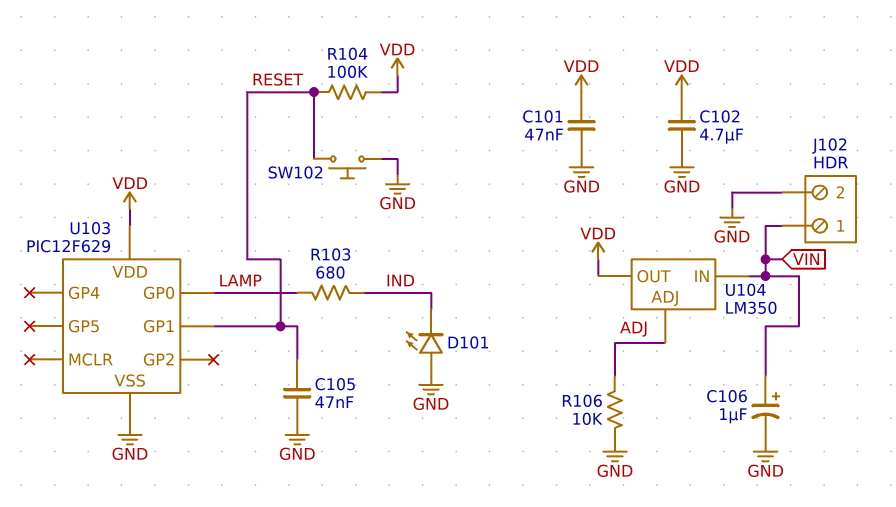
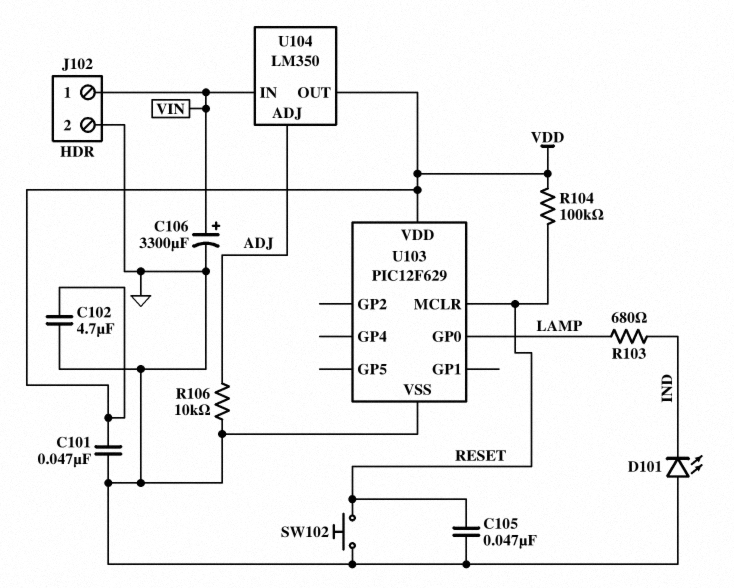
C106: 1uF (plus VIN, minus GND) -> 3300uF (plus VIN, minus GND)
U103 pin GP1: RESET -> none
U103 pin MCLR: none -> RESET

